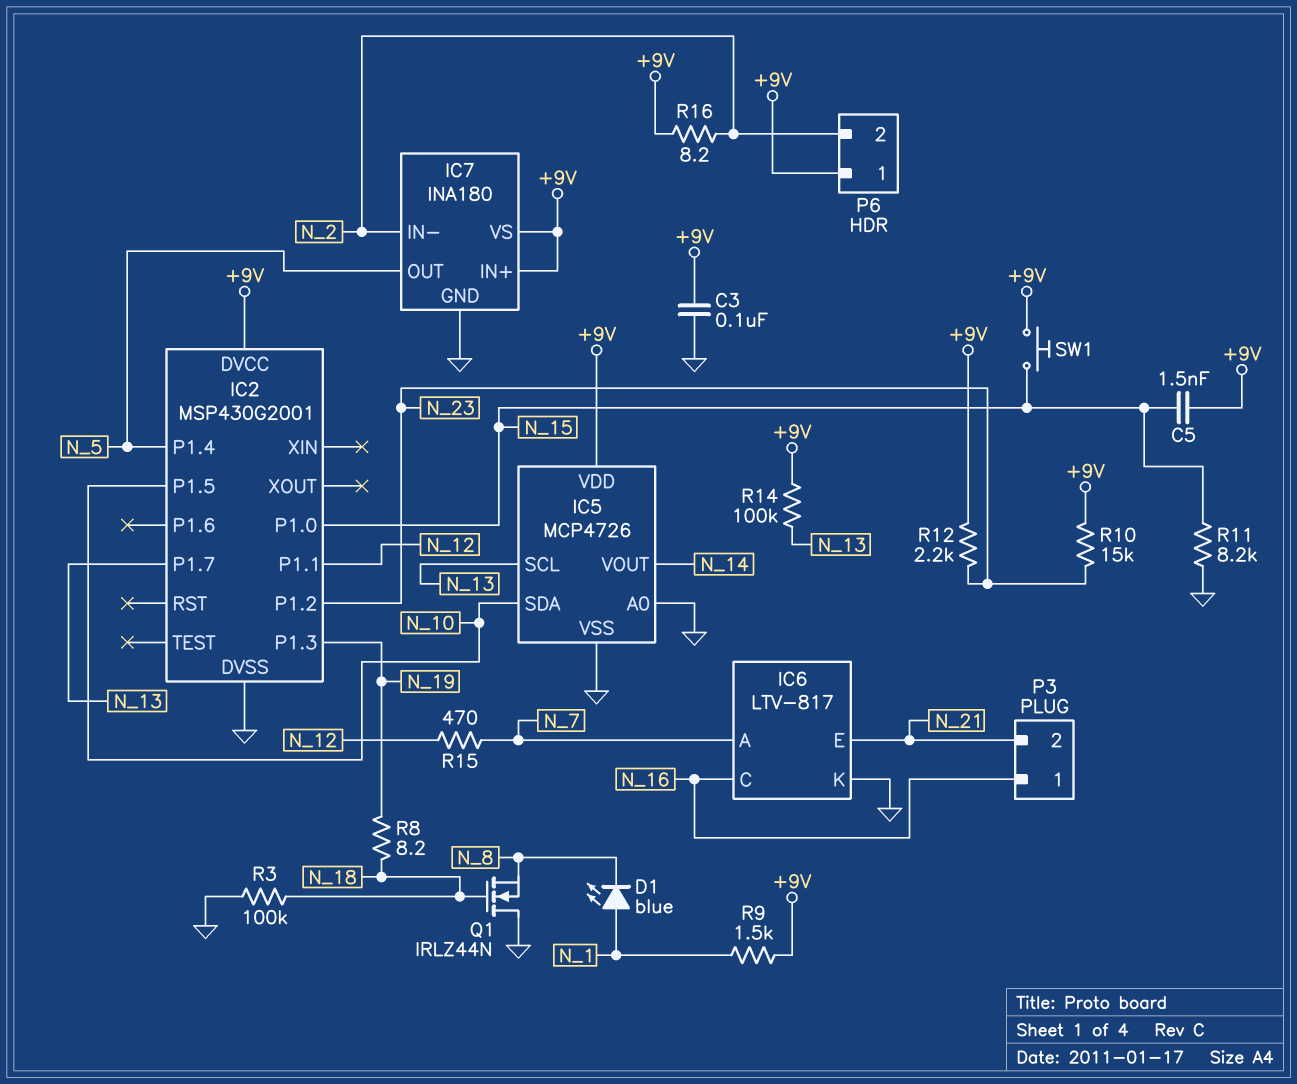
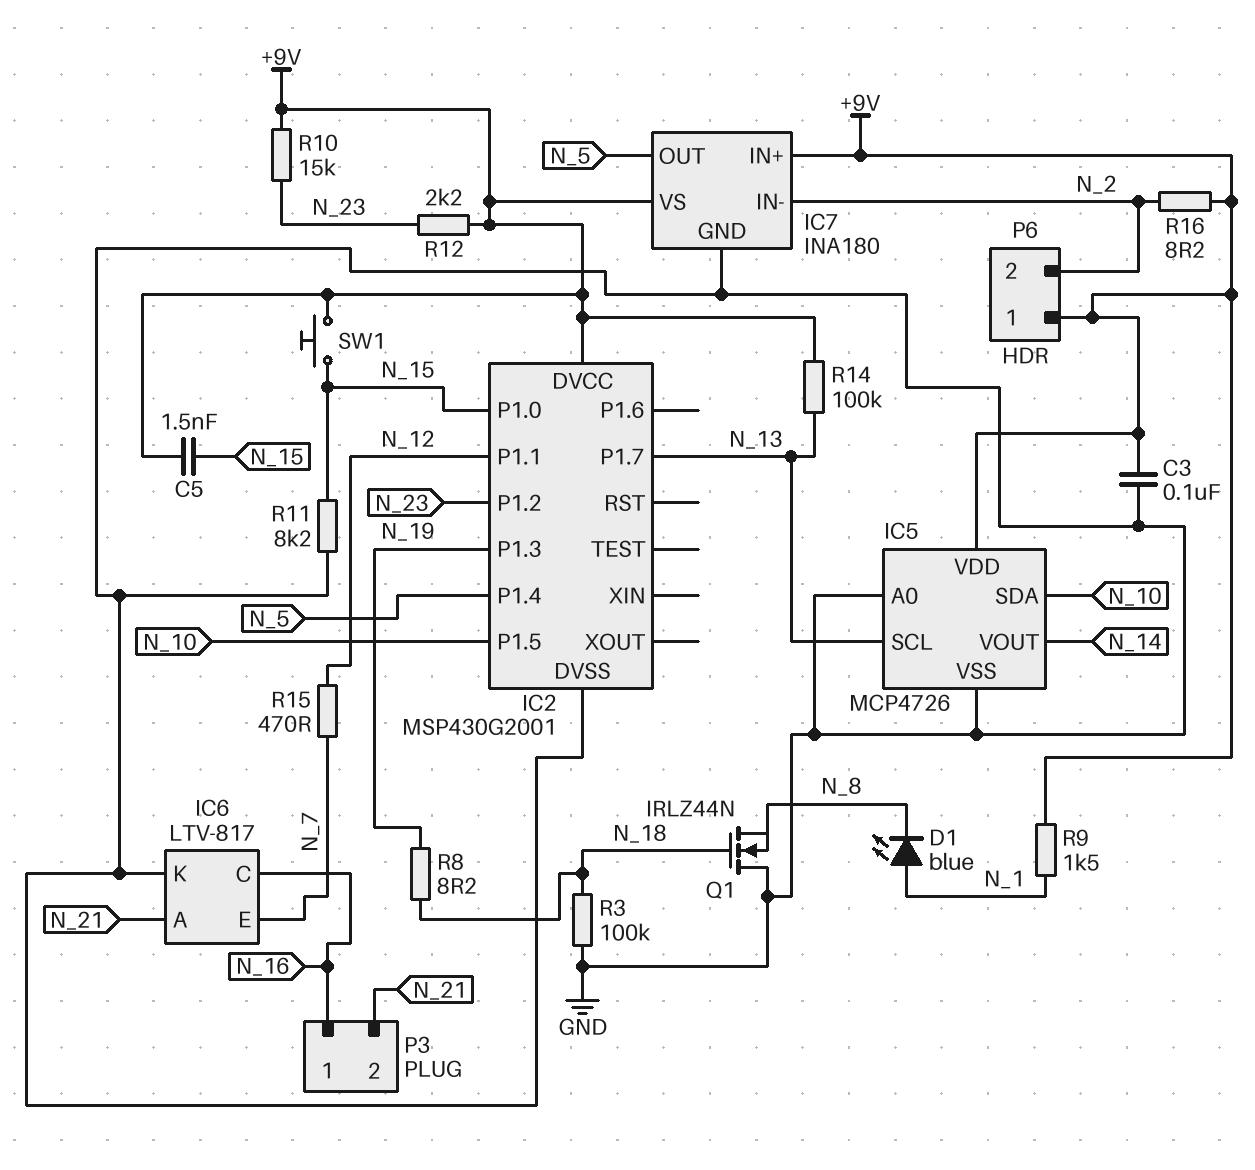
IC6 pin A: N_7 -> N_21
IC6 pin E: N_21 -> N_7

